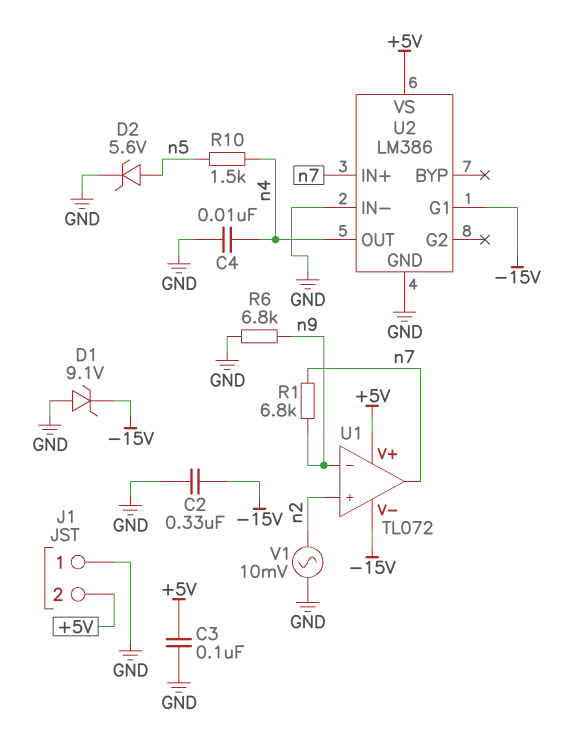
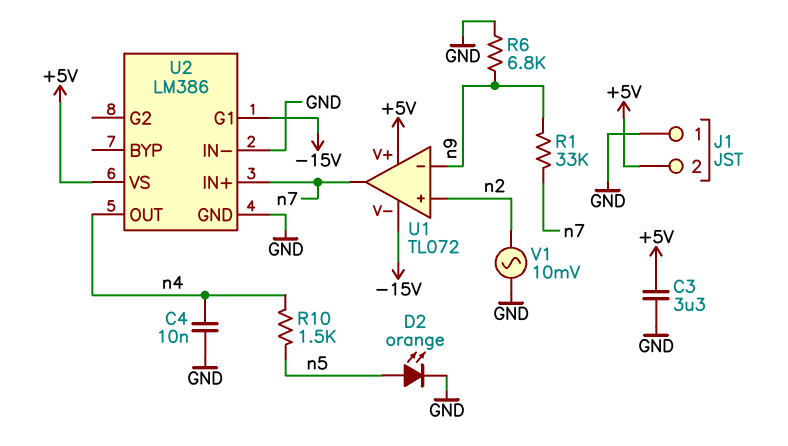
C2: 330nF (-15V, GND) -> none
C3: 100nF (+5V, GND) -> 3.3uF (+5V, GND)
D1: zener 9.1V (A GND, K -15V) -> none
D2: zener 5.6V (A n5, K GND) -> LED orange (A n5, K GND)
R1: 6.8k (n7, n9) -> 33k (n7, n9)

